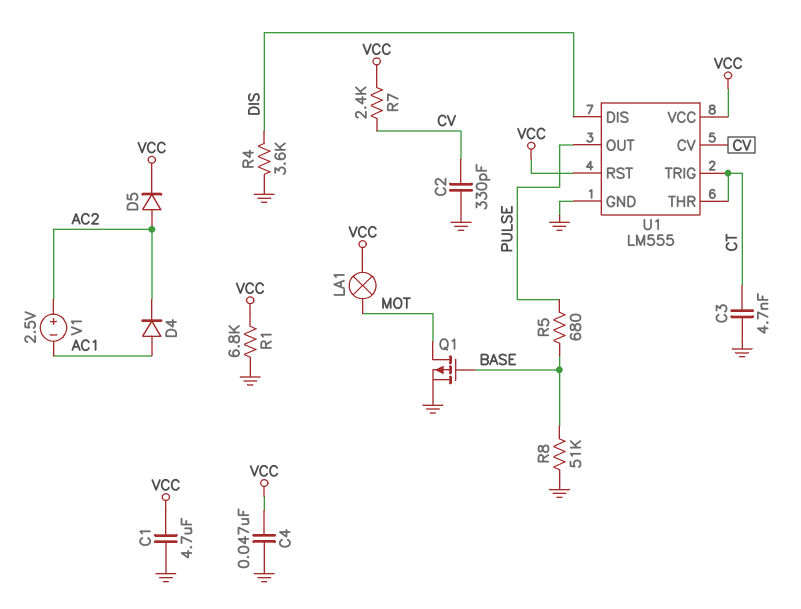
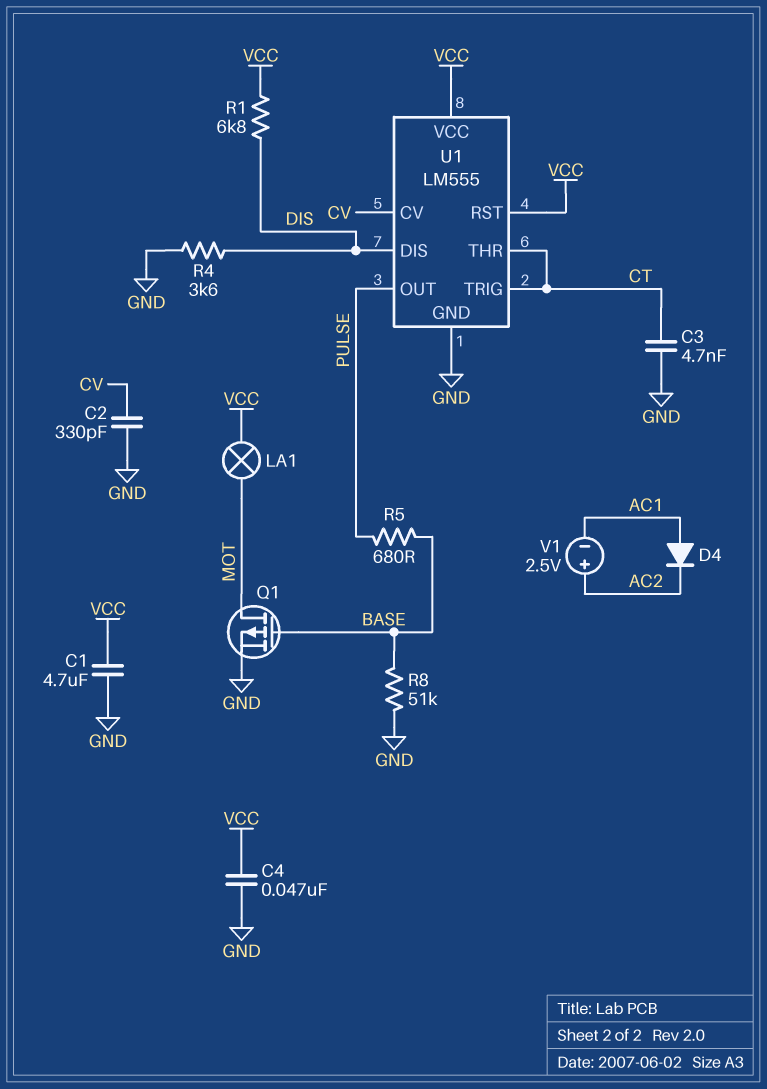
D5: diode (A AC2, K VCC) -> none
R1: 6.8k (GND, VCC) -> 6.8k (DIS, VCC)
R7: 2.4k (CV, VCC) -> none

